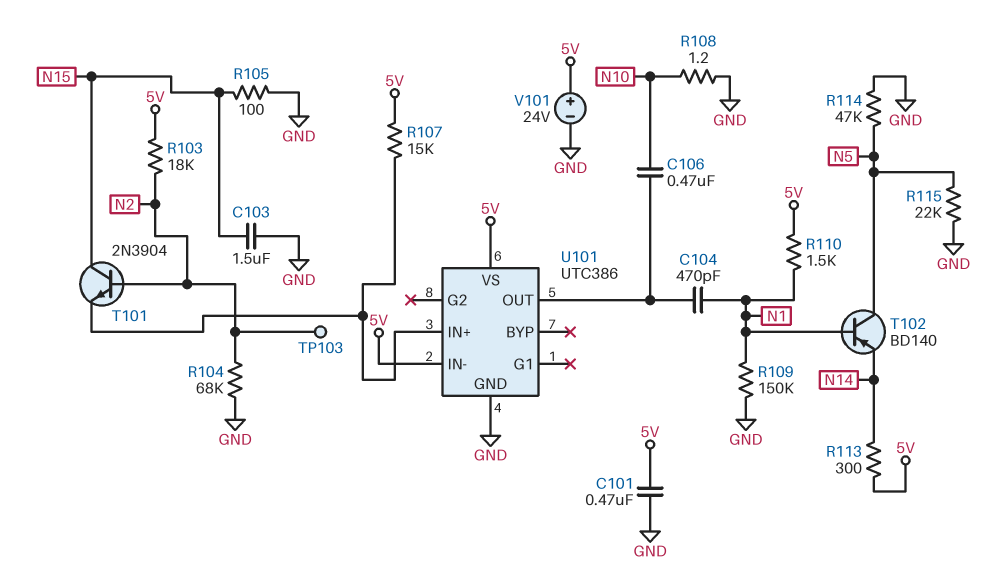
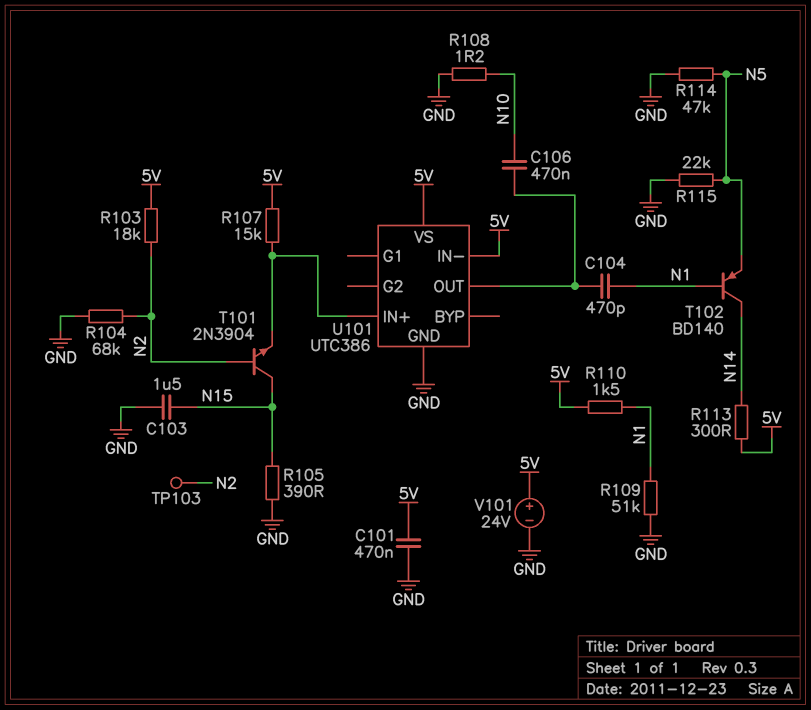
R105: 100 (GND, N15) -> 390 (GND, N15)
R109: 150k (GND, N1) -> 51k (GND, N1)
T102: PNP BD140 (B N1, C N5, E N14) -> PNP BD140 (B N1, C N14, E N5)

